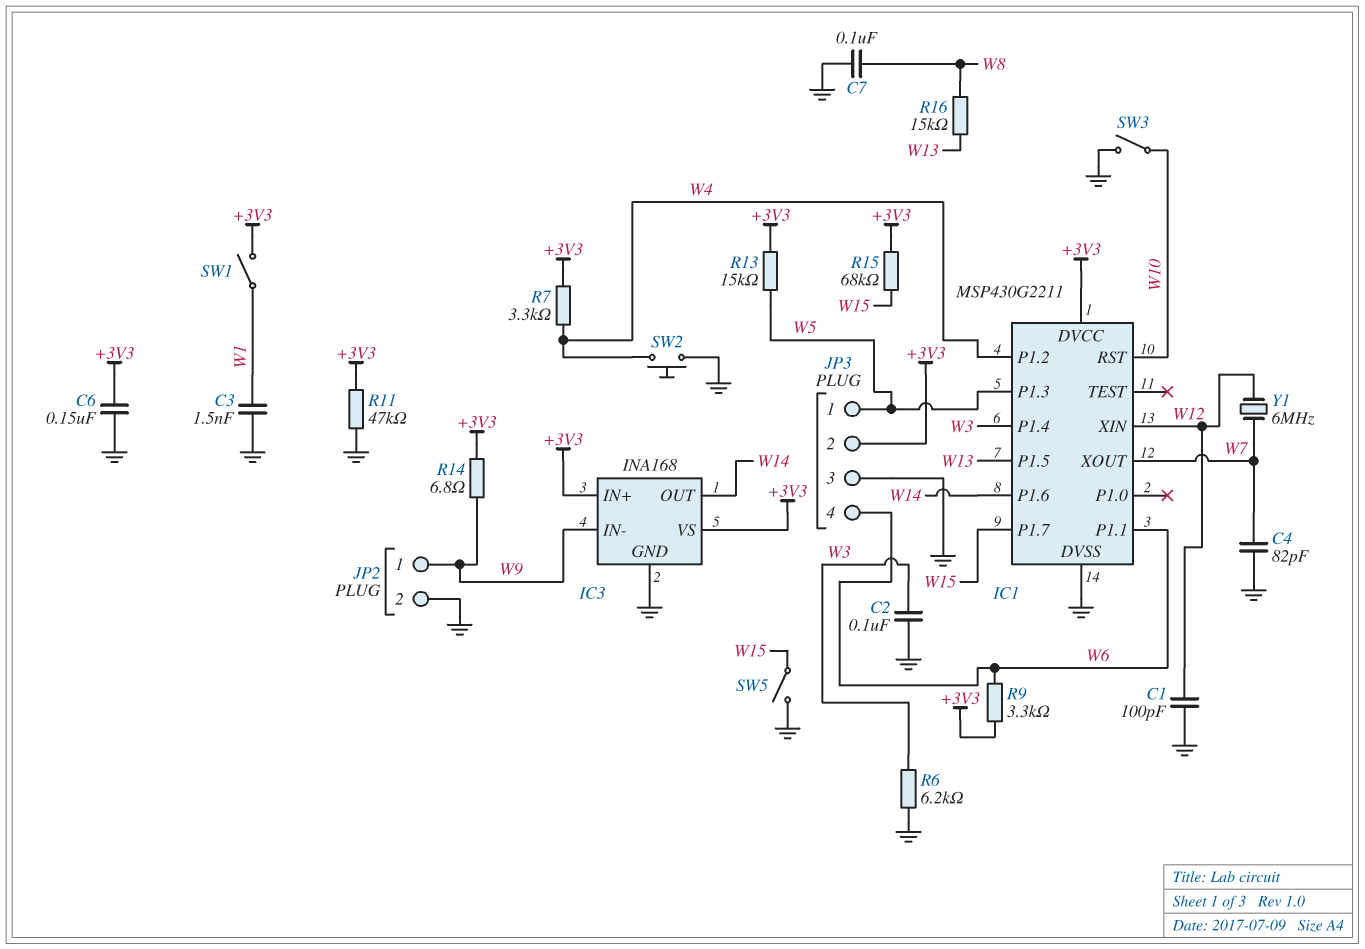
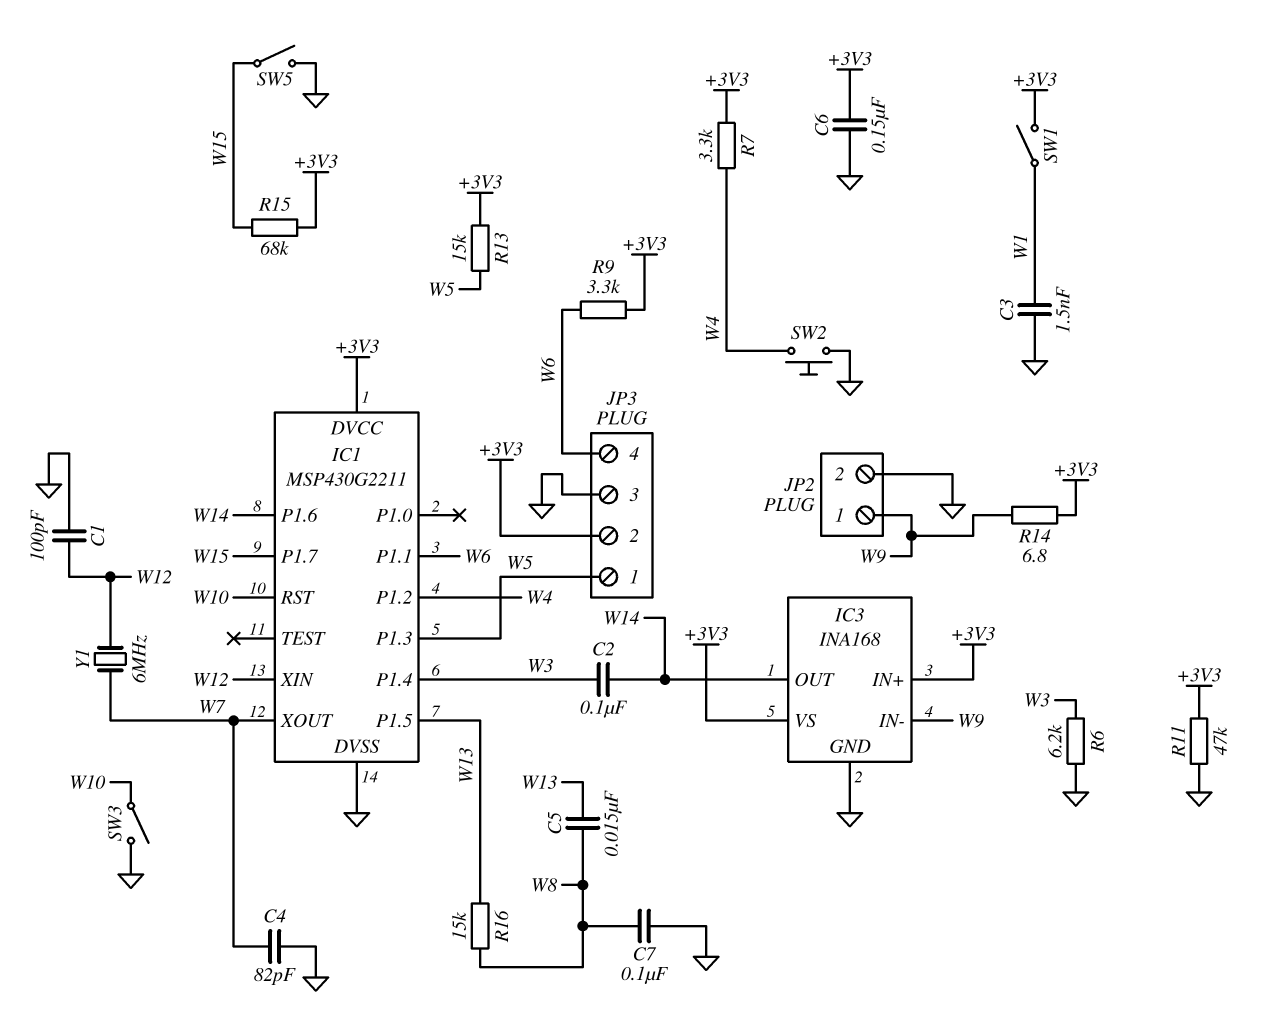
C2: 100nF (GND, W3) -> 100nF (W3, W14)
C5: none -> 15nF (W8, W13)

